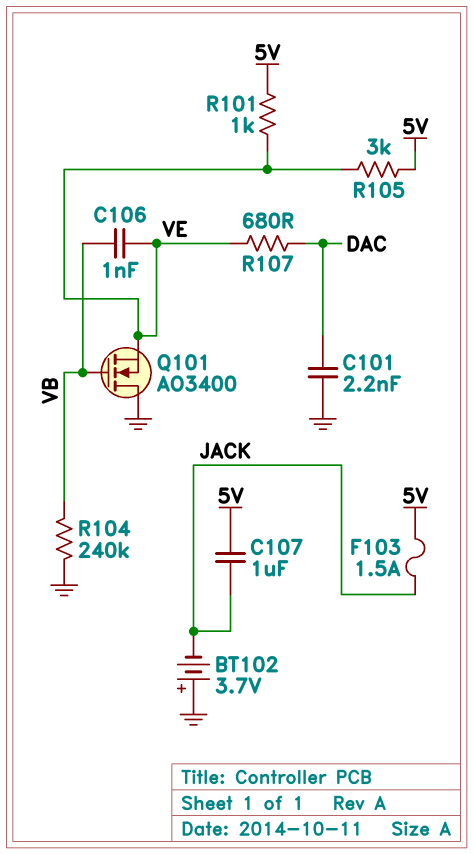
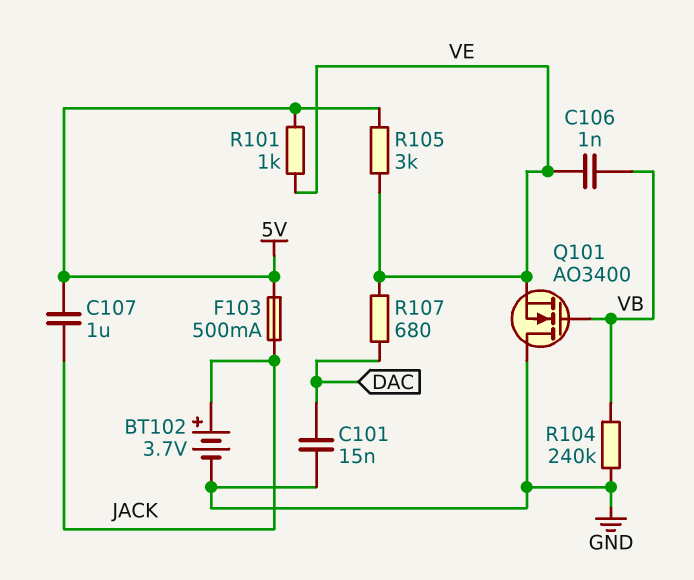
BT102: 3.7V (plus GND, minus JACK) -> 3.7V (plus JACK, minus GND)
C101: 2.2nF (DAC, GND) -> 15nF (DAC, GND)
F103: 1.5A (5V, JACK) -> 500mA (5V, JACK)

